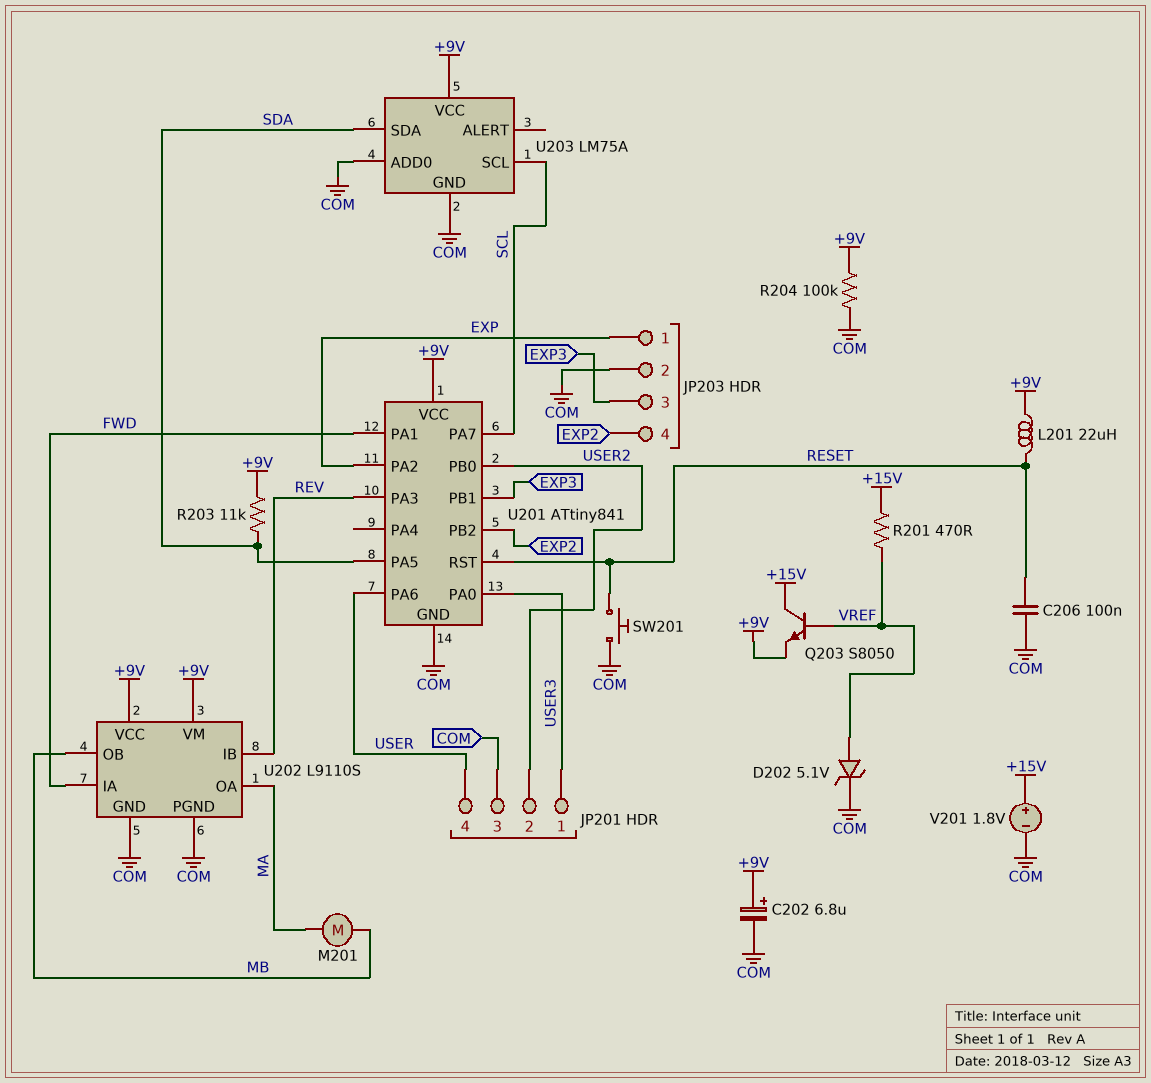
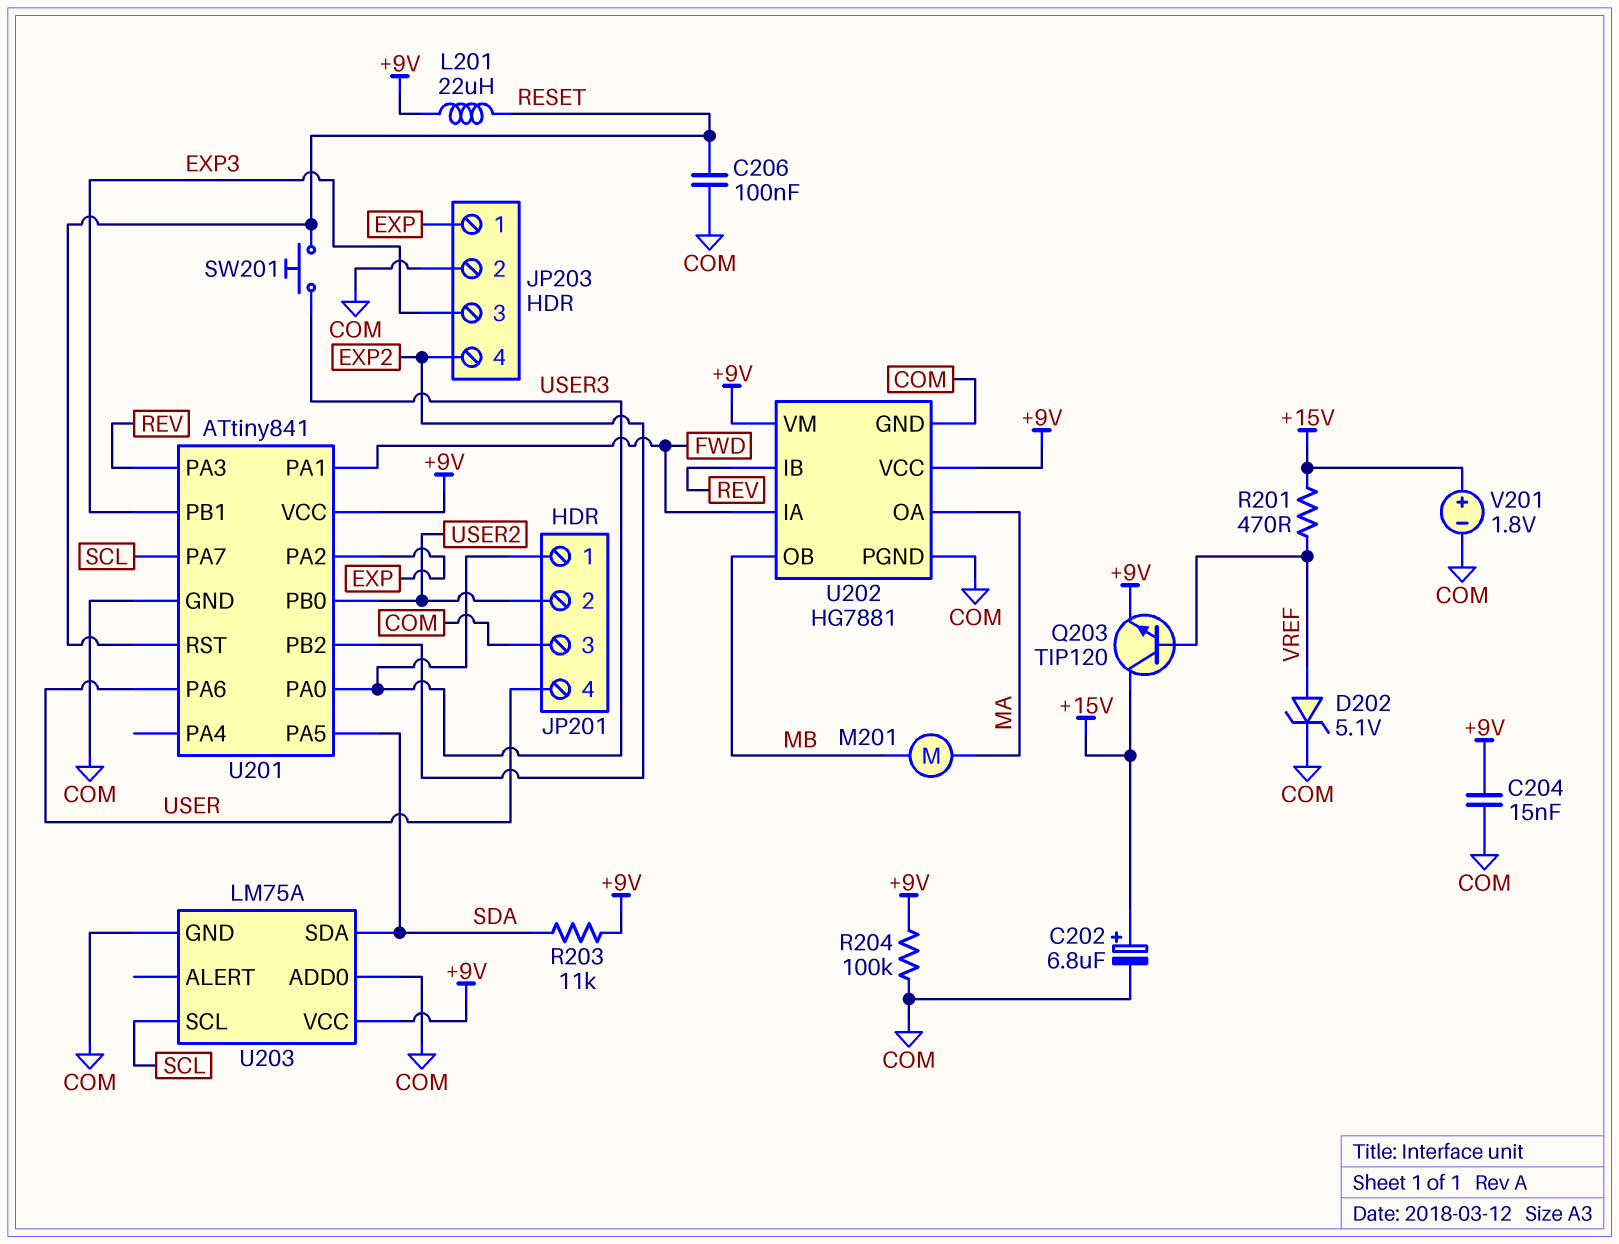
C202: 6.8uF (plus +9V, minus COM) -> 6.8uF (plus +15V, minus COM)
C204: none -> 15nF (+9V, COM)
Q203: NPN S8050 (B VREF, C +15V, E +9V) -> NPN TIP120 (B VREF, C +15V, E +9V)
SW201: button (COM, RESET) -> button (RESET, USER3)
U202: L9110S -> HG7881

